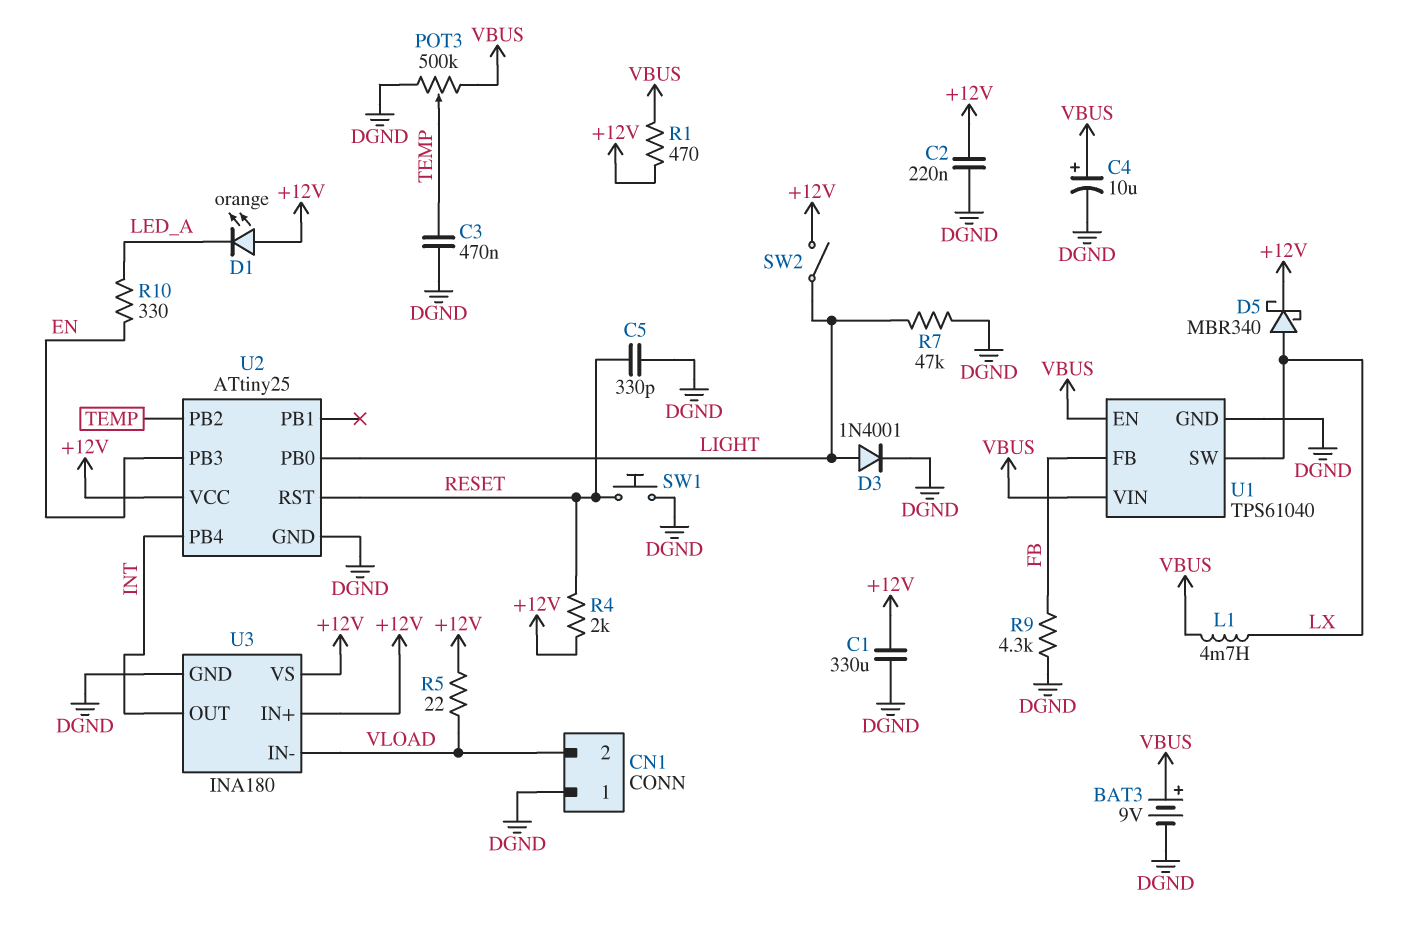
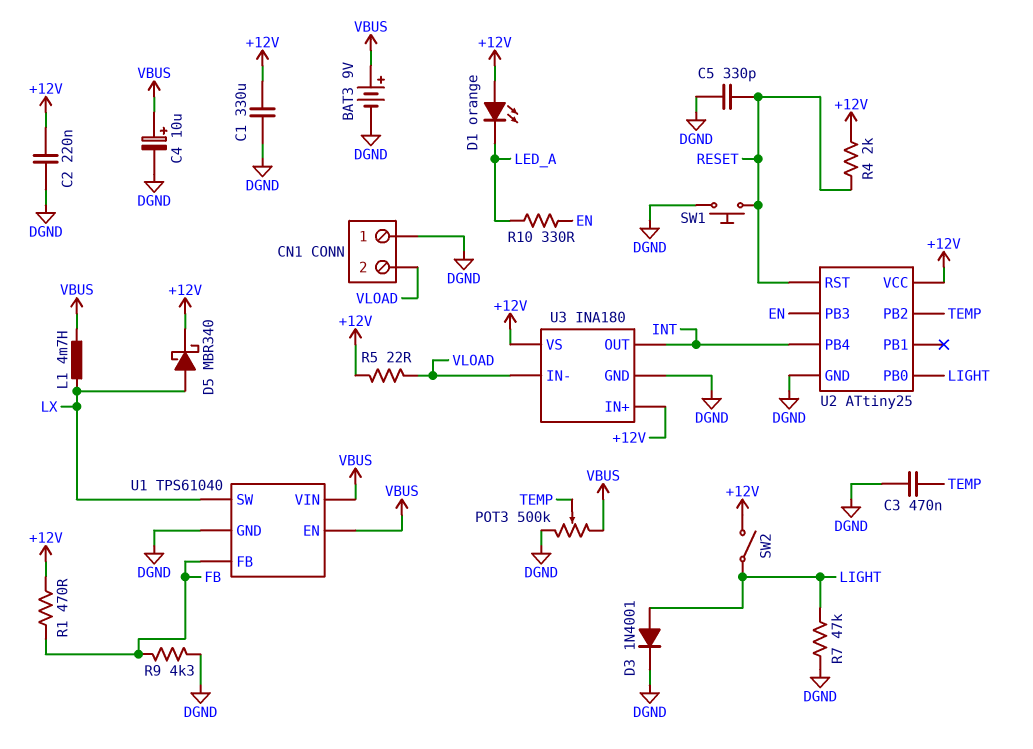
R1: 470 (+12V, VBUS) -> 470 (+12V, FB)

